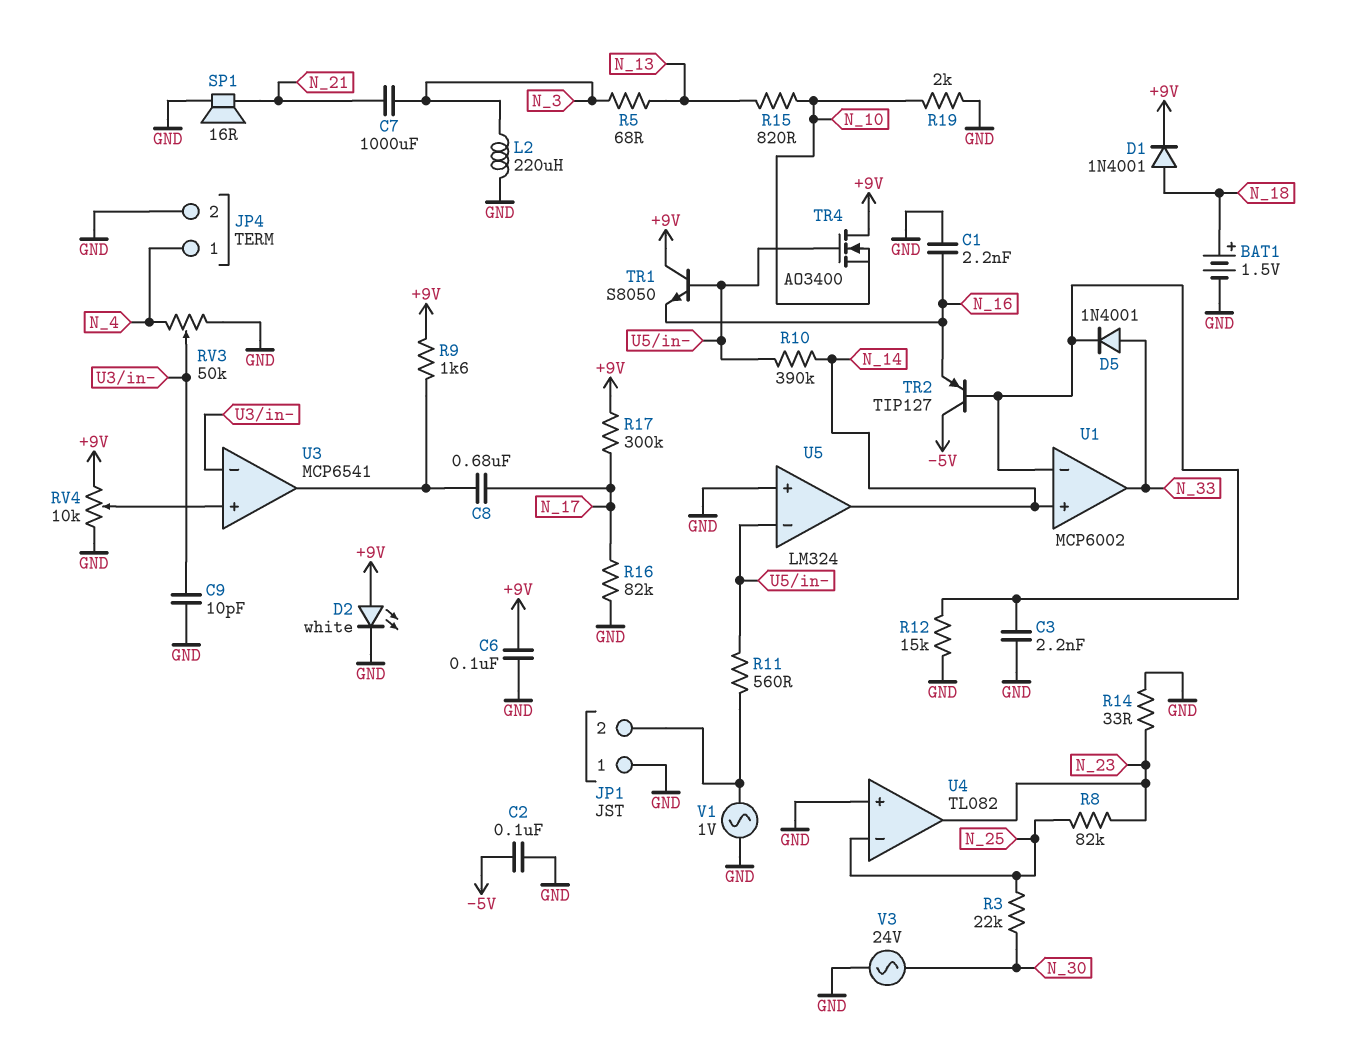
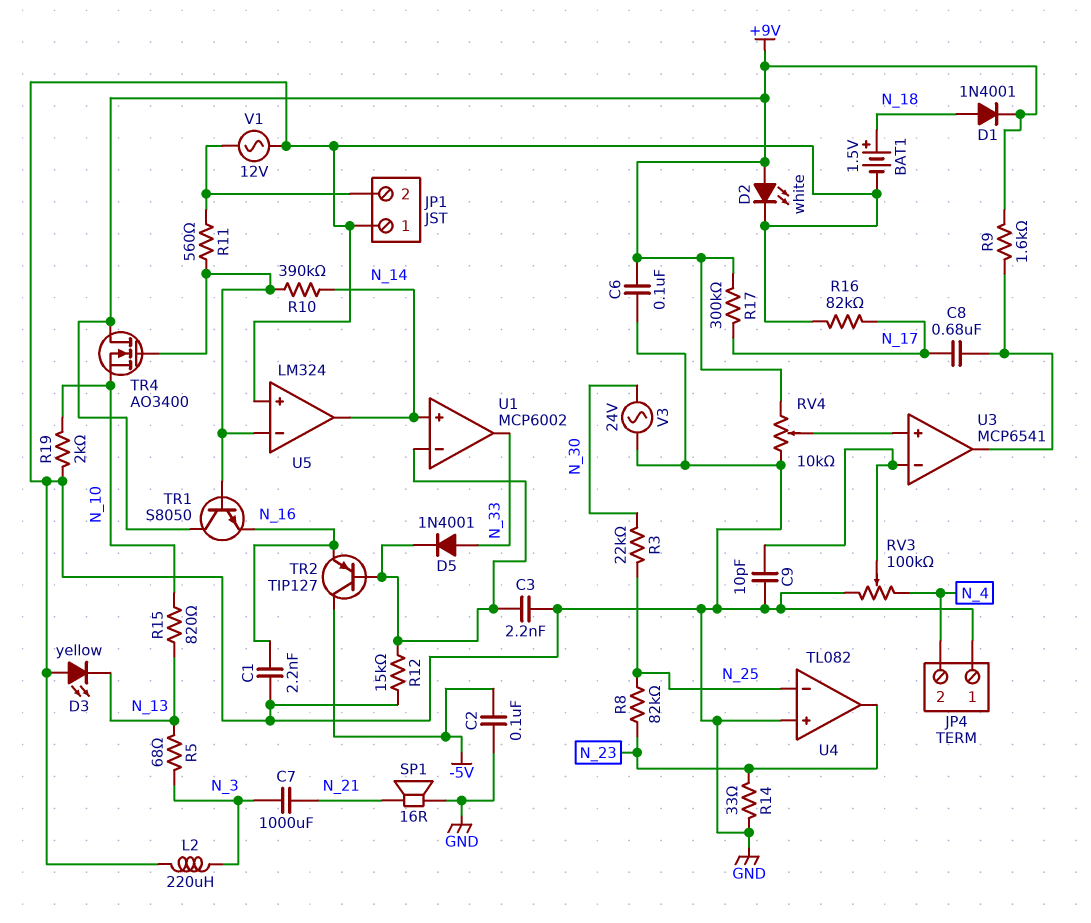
D3: none -> LED yellow (A GND, K N_13)
JP4 pin 1: N_4 -> GND
JP4 pin 2: GND -> N_4
RV3: 50k (GND, N_4, wiper U3/in-) -> 100k (GND, N_4, wiper U3/in-)
V1: AC 1V (GND, JP1/2) -> AC 12V (GND, JP1/2)

